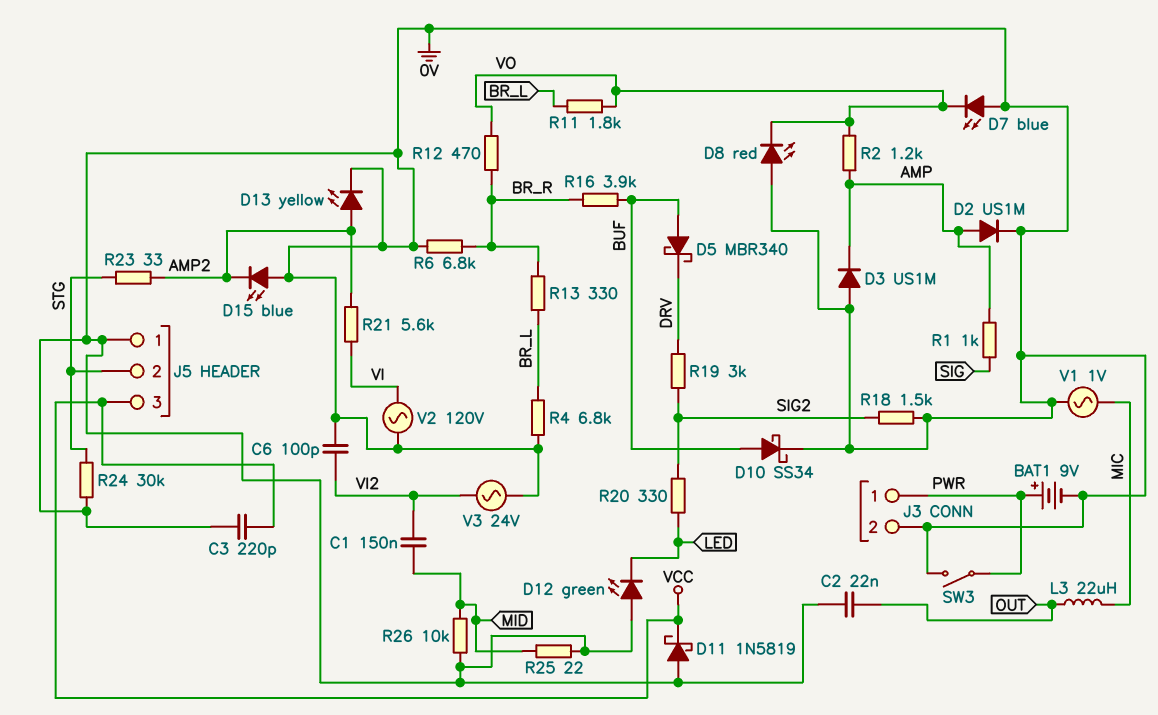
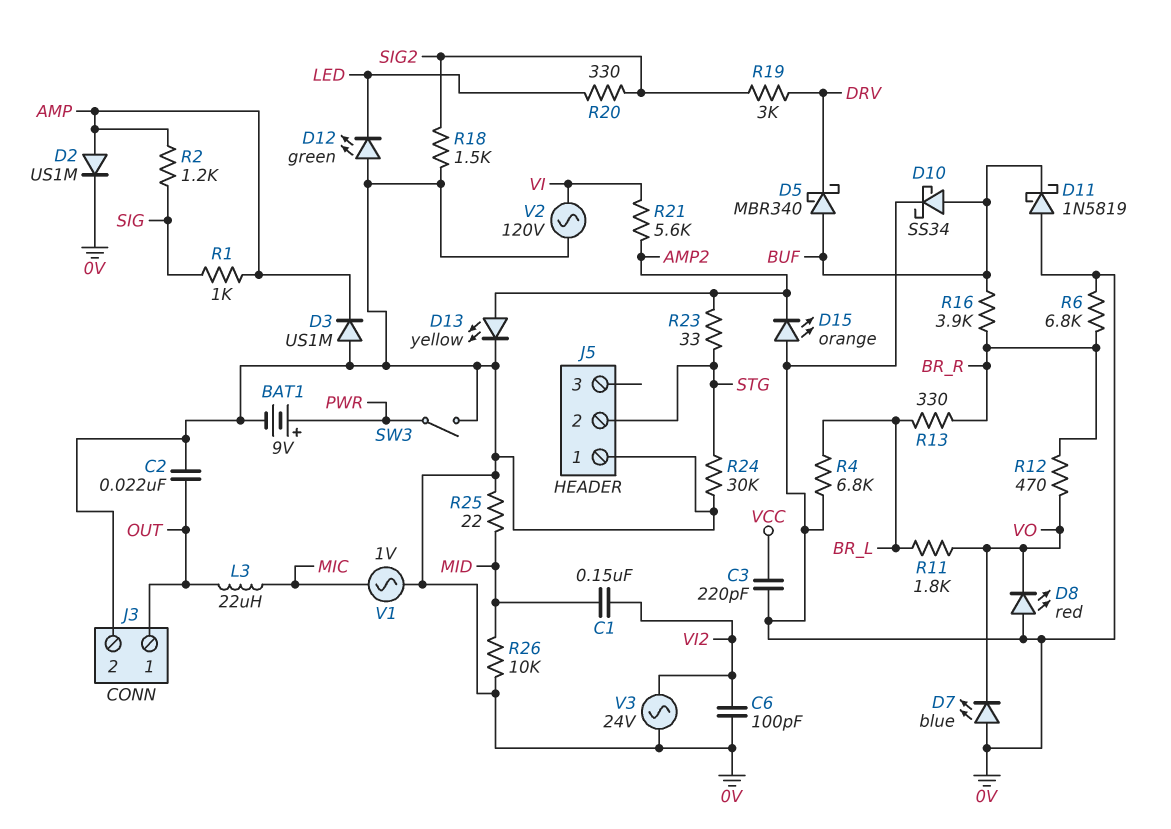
D11: schottky 1N5819 (A 0V, K VCC) -> schottky 1N5819 (A 0V, K BUF)
D15: LED blue (A 0V, K AMP2) -> LED orange (A 0V, K AMP2)
J3 pin 1: PWR -> OUT
J5 pin 3: VCC -> none
R2: 1.2k (AMP, VO) -> 1.2k (AMP, SIG)

